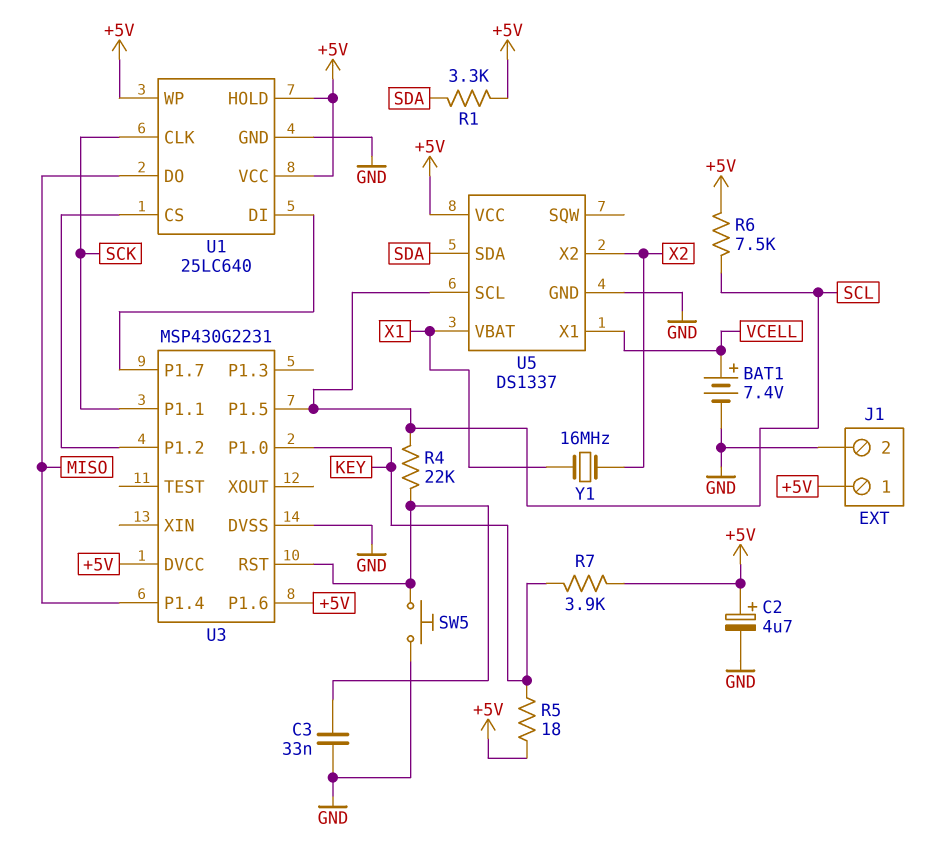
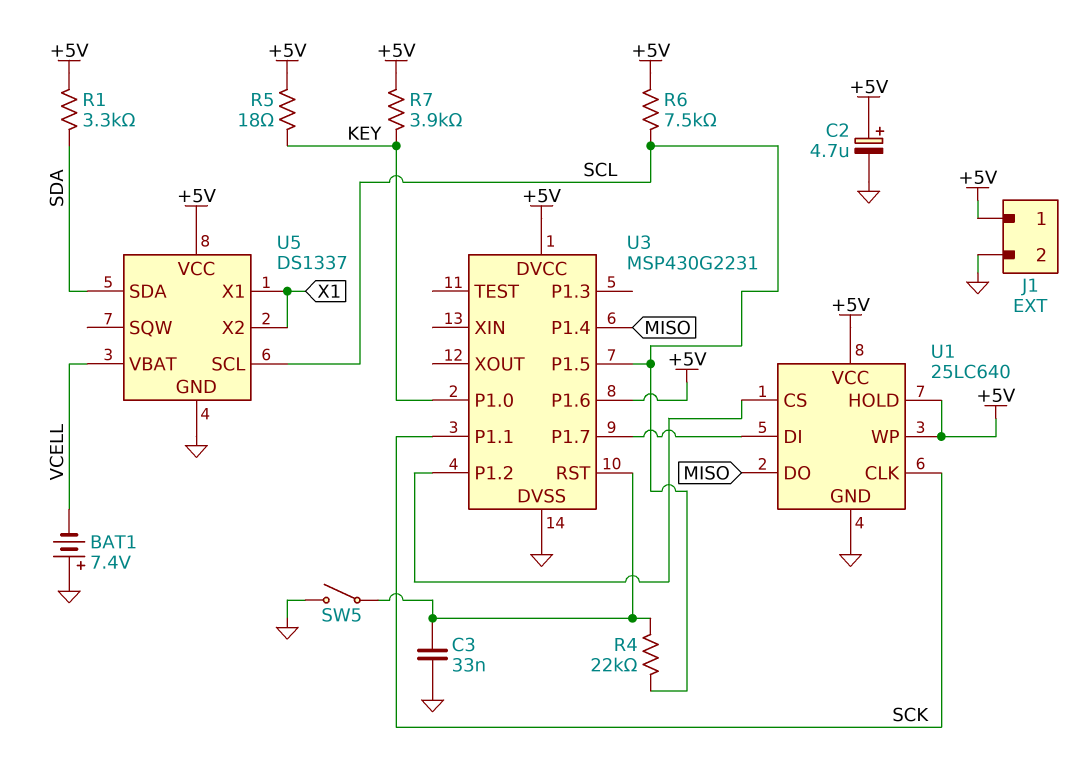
BAT1: 7.4V (plus VCELL, minus GND) -> 7.4V (plus GND, minus VCELL)
SW5: button (GND, U3/RST) -> switch (GND, U3/RST)
U5 pin VBAT: X1 -> VCELL
U5 pin X1: VCELL -> X1
U5 pin X2: X2 -> X1
Y1: 16MHz (X1, X2) -> none

